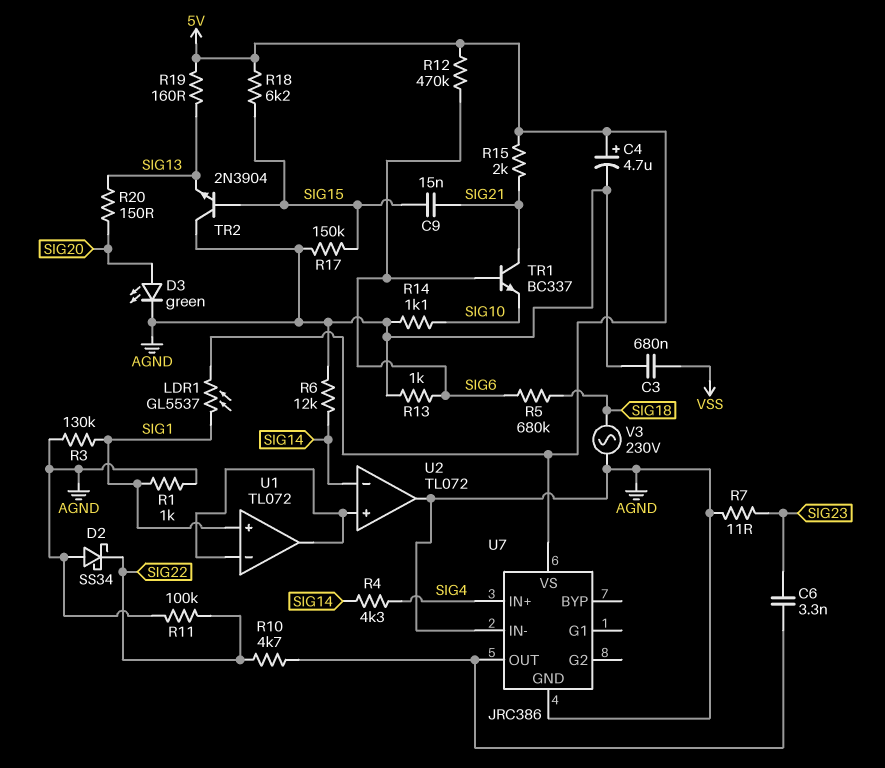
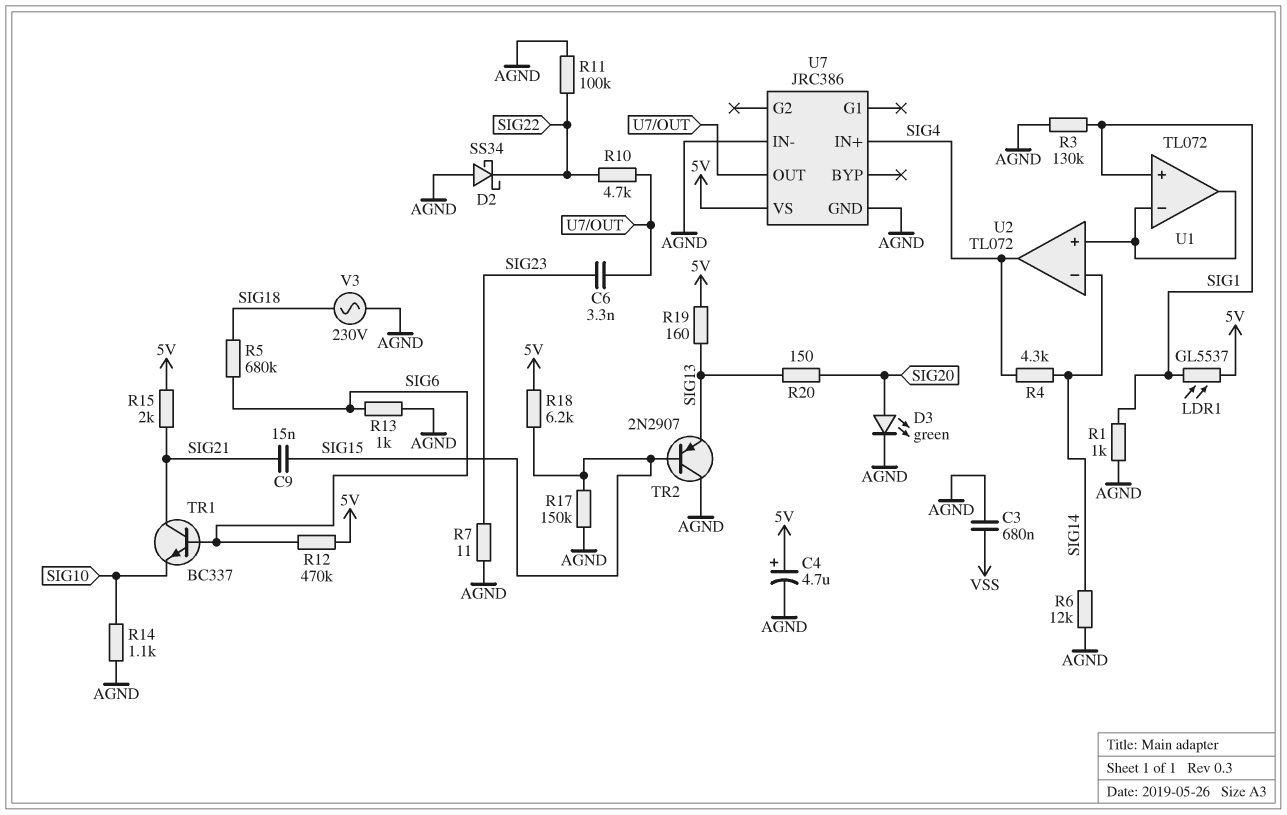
TR2: NPN 2N3904 (B SIG15, C AGND, E SIG13) -> PNP 2N2907 (B SIG15, C AGND, E SIG13)
U2 pin out: AGND -> SIG4

